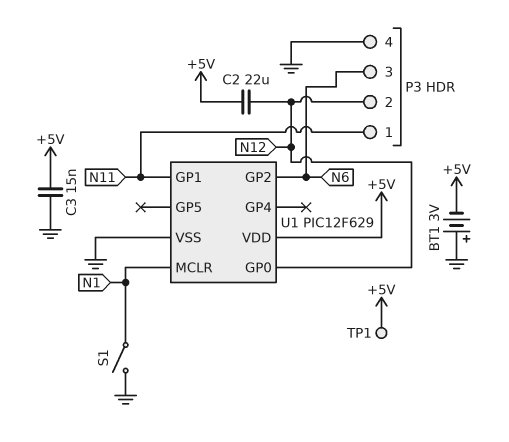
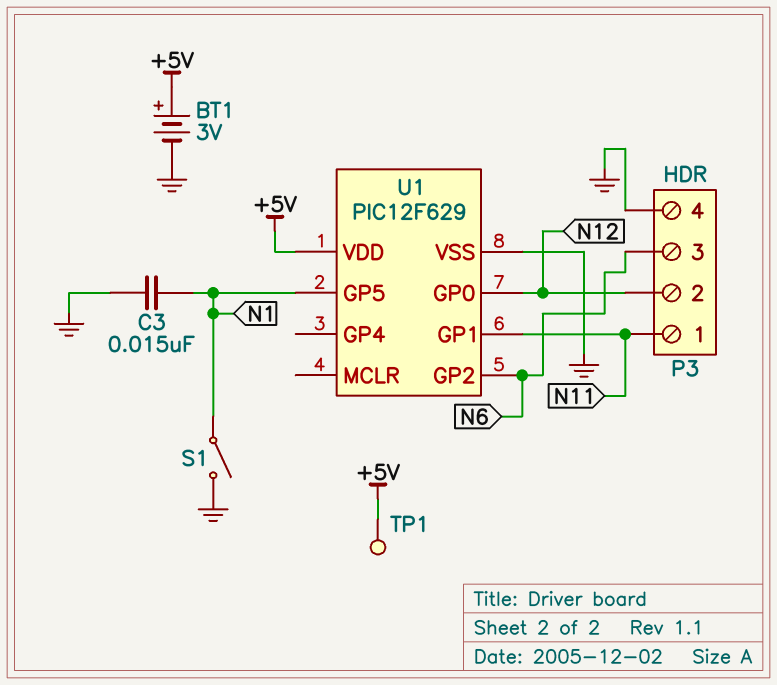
BT1: 3V (plus GND, minus +5V) -> 3V (plus +5V, minus GND)
C2: 22uF (+5V, N12) -> none
C3: 15nF (+5V, GND) -> 15nF (GND, N1)
U1 pin GP5: none -> N1
U1 pin MCLR: N1 -> none

